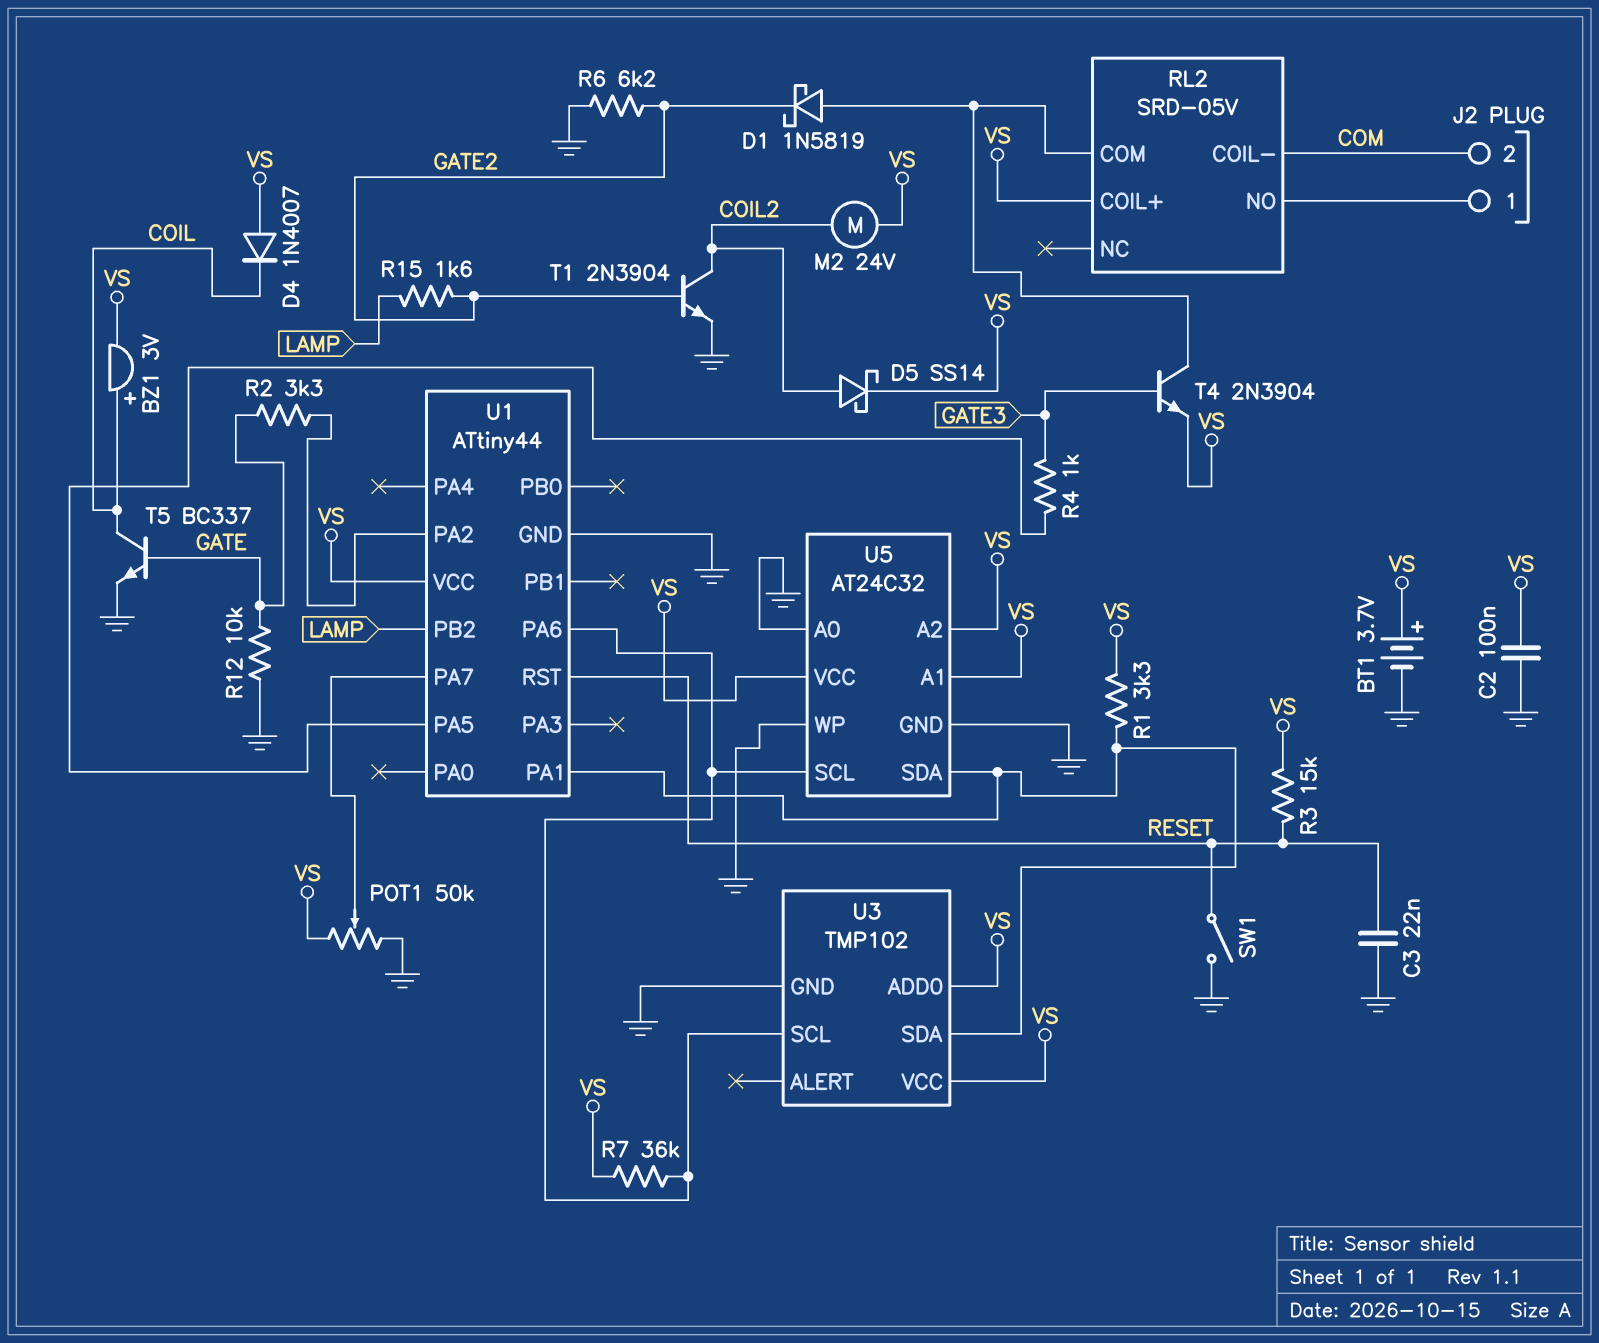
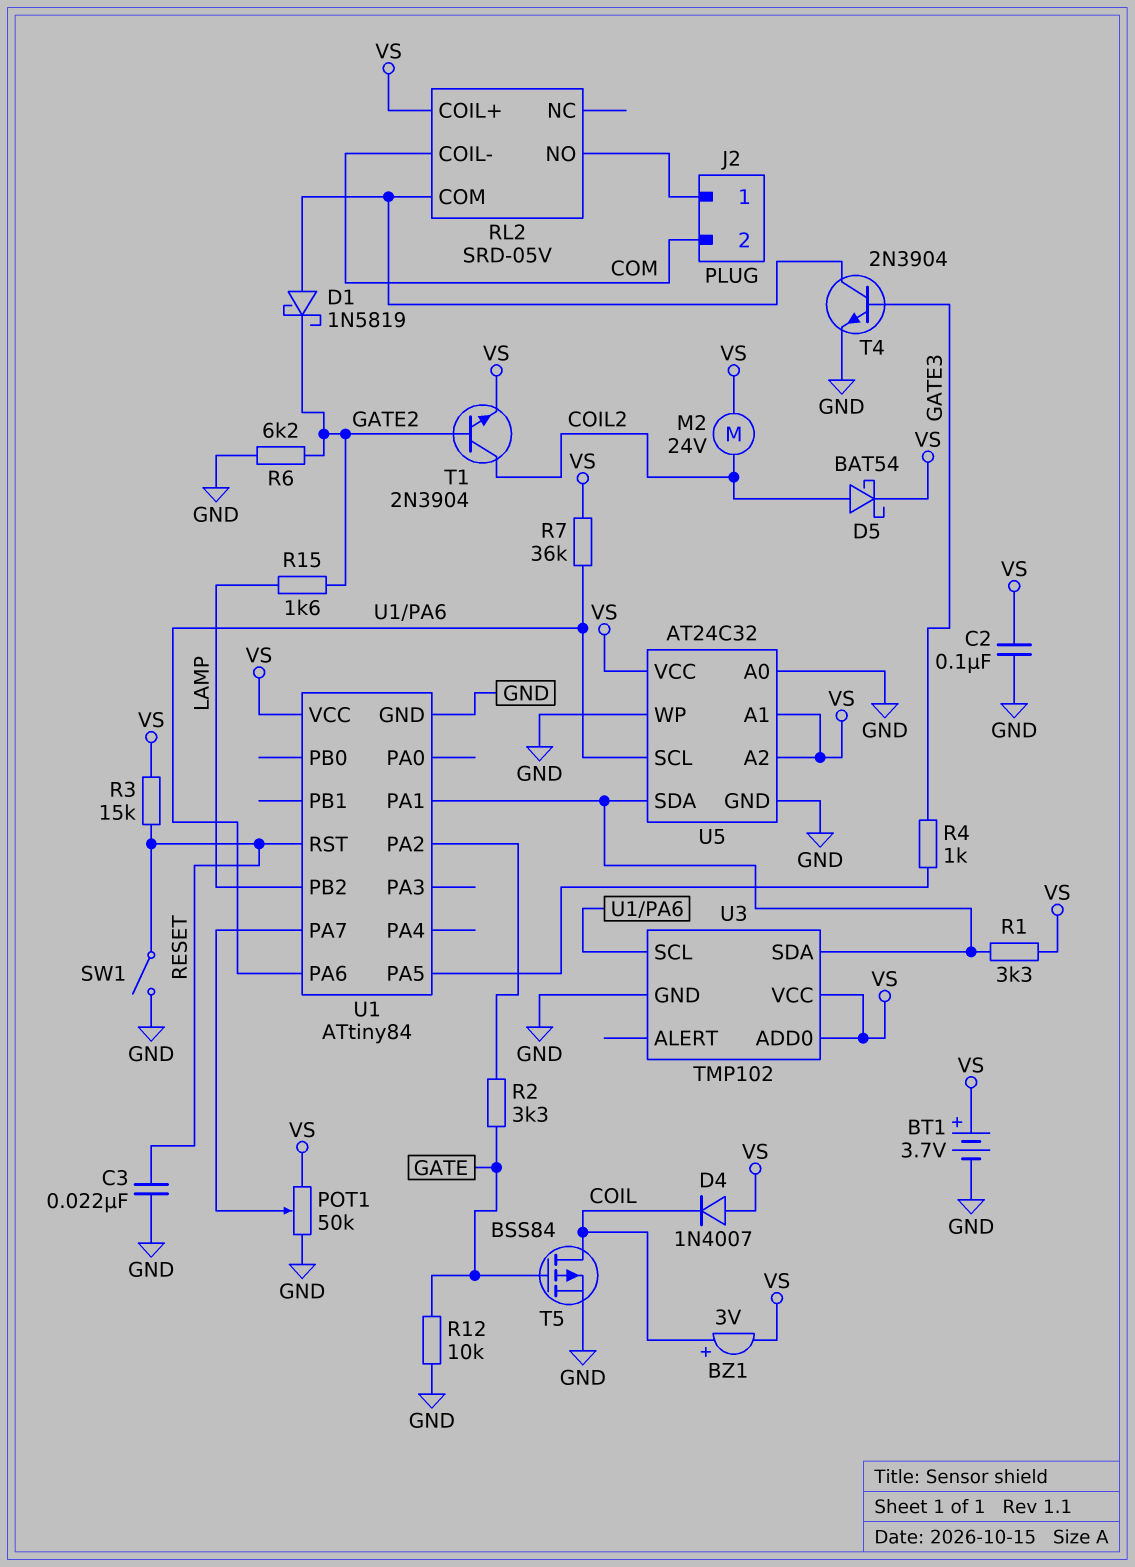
D5: schottky SS14 (A COIL2, K VS) -> schottky BAT54 (A COIL2, K VS)
T1: NPN 2N3904 (B GATE2, C COIL2, E GND) -> NPN 2N3904 (B GATE2, C COIL2, E VS)
T4: NPN 2N3904 (B GATE3, C RL2/COM, E VS) -> NPN 2N3904 (B GATE3, C RL2/COM, E GND)
T5: NPN BC337 (B GATE, C COIL, E GND) -> PMOS BSS84 (G GATE, D COIL, S GND)
U1: ATtiny44 -> ATtiny84

